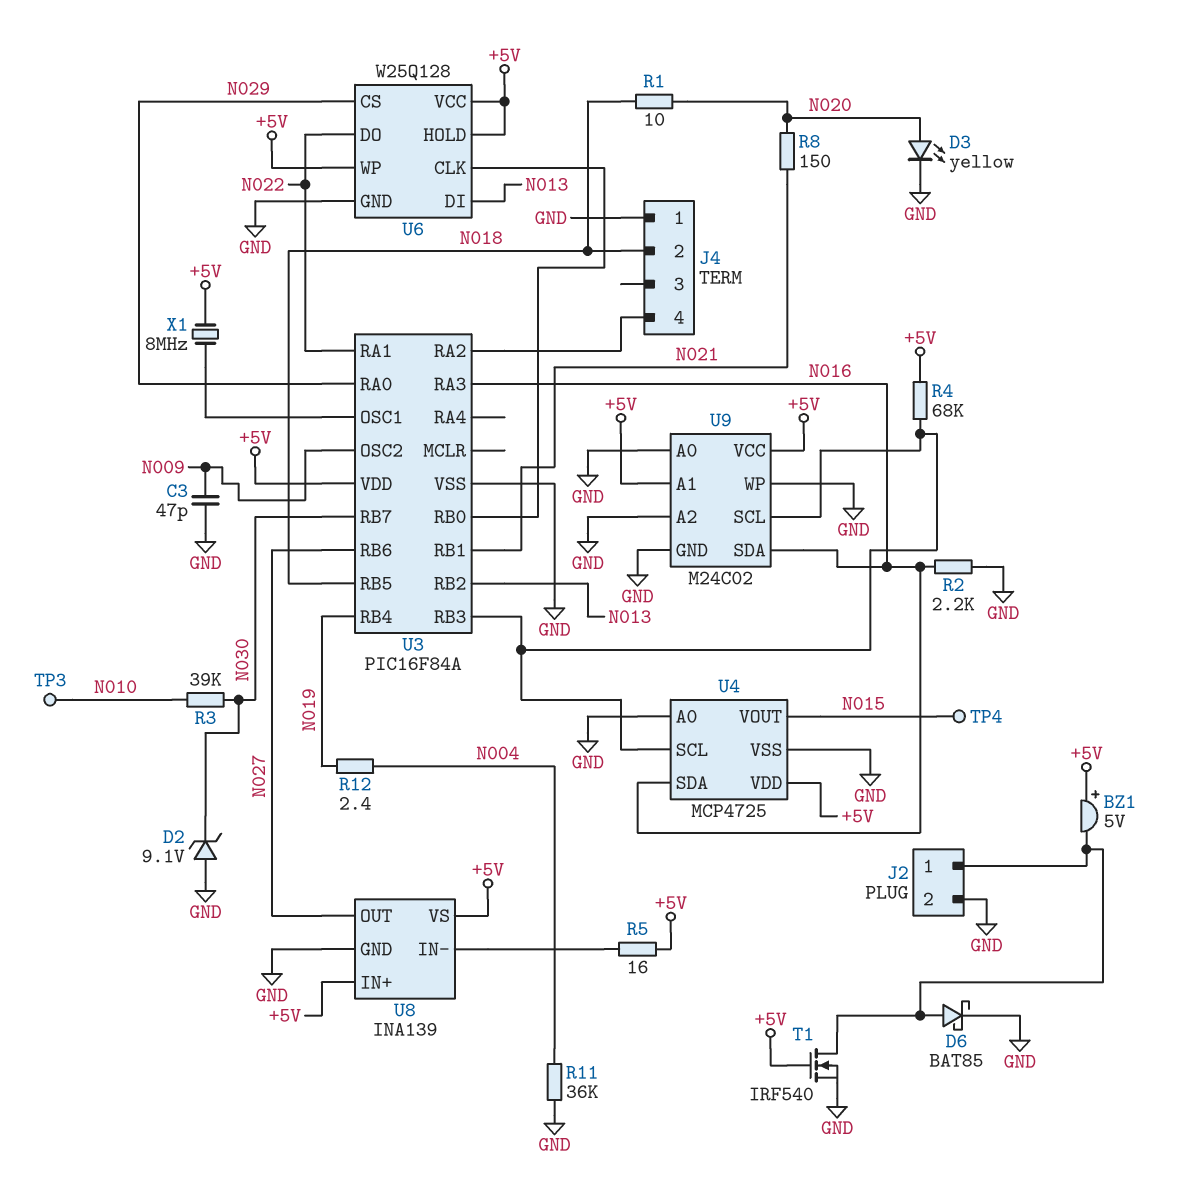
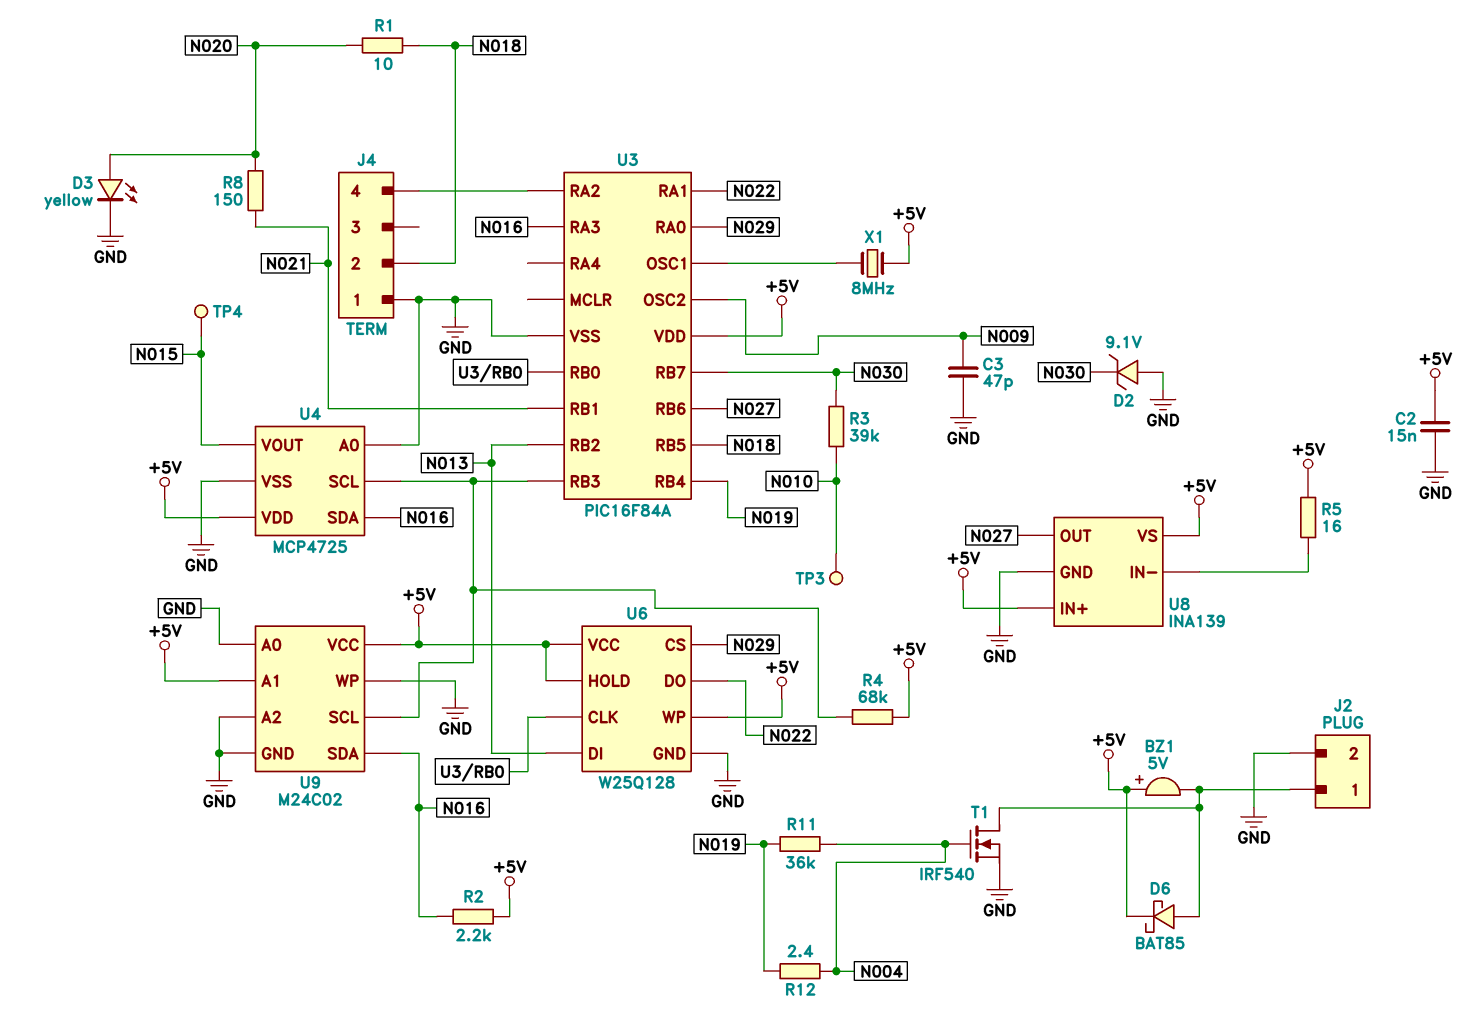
C2: none -> 15nF (+5V, GND)
D6: schottky BAT85 (A J2/1, K GND) -> schottky BAT85 (A J2/1, K +5V)
R2: 2.2k (GND, N016) -> 2.2k (+5V, N016)
R11: 36k (GND, N004) -> 36k (N004, N019)
T1: NMOS IRF540 (G +5V, D J2/1, S GND) -> NMOS IRF540 (G N004, D J2/1, S GND)

